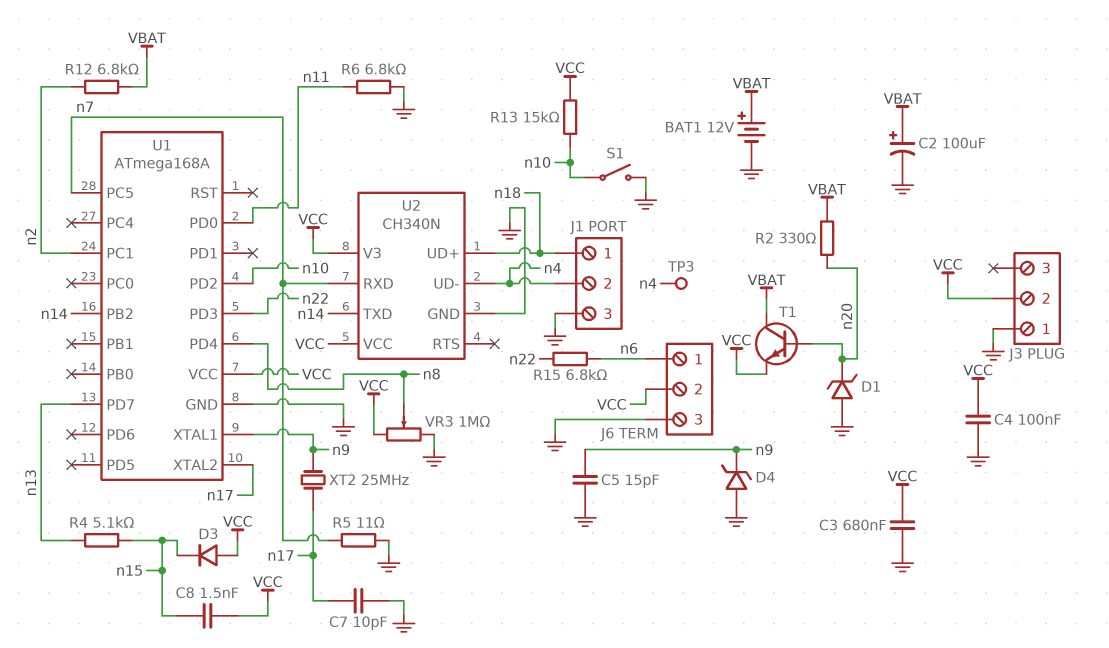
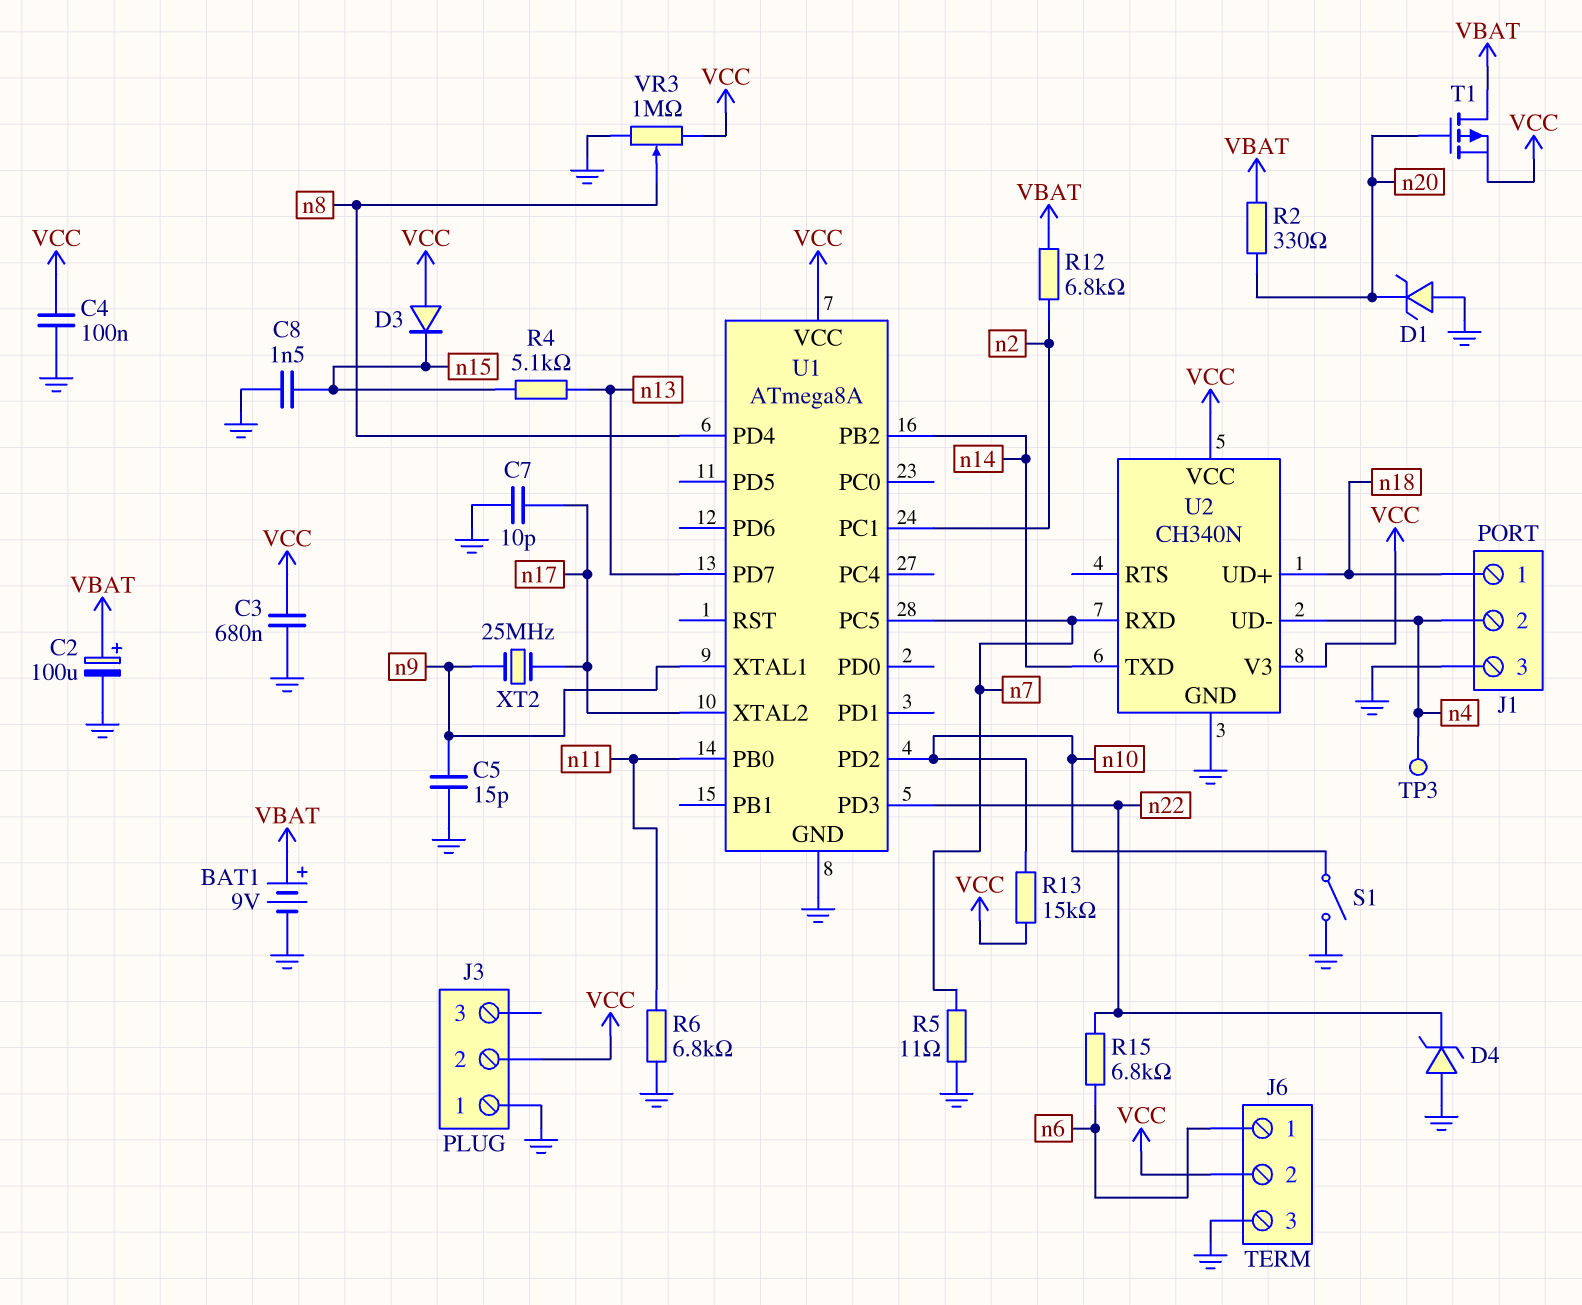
BAT1: 12V (plus VBAT, minus GND) -> 9V (plus VBAT, minus GND)
C8: 1.5nF (VCC, n15) -> 1.5nF (GND, n15)
D4: zener (A GND, K n9) -> zener (A GND, K n22)
T1: NPN (B n20, C VBAT, E VCC) -> PMOS (G n20, D VBAT, S VCC)
U1: ATmega168A -> ATmega8A
U1 pin PB0: none -> n11
U1 pin PD0: n11 -> none

